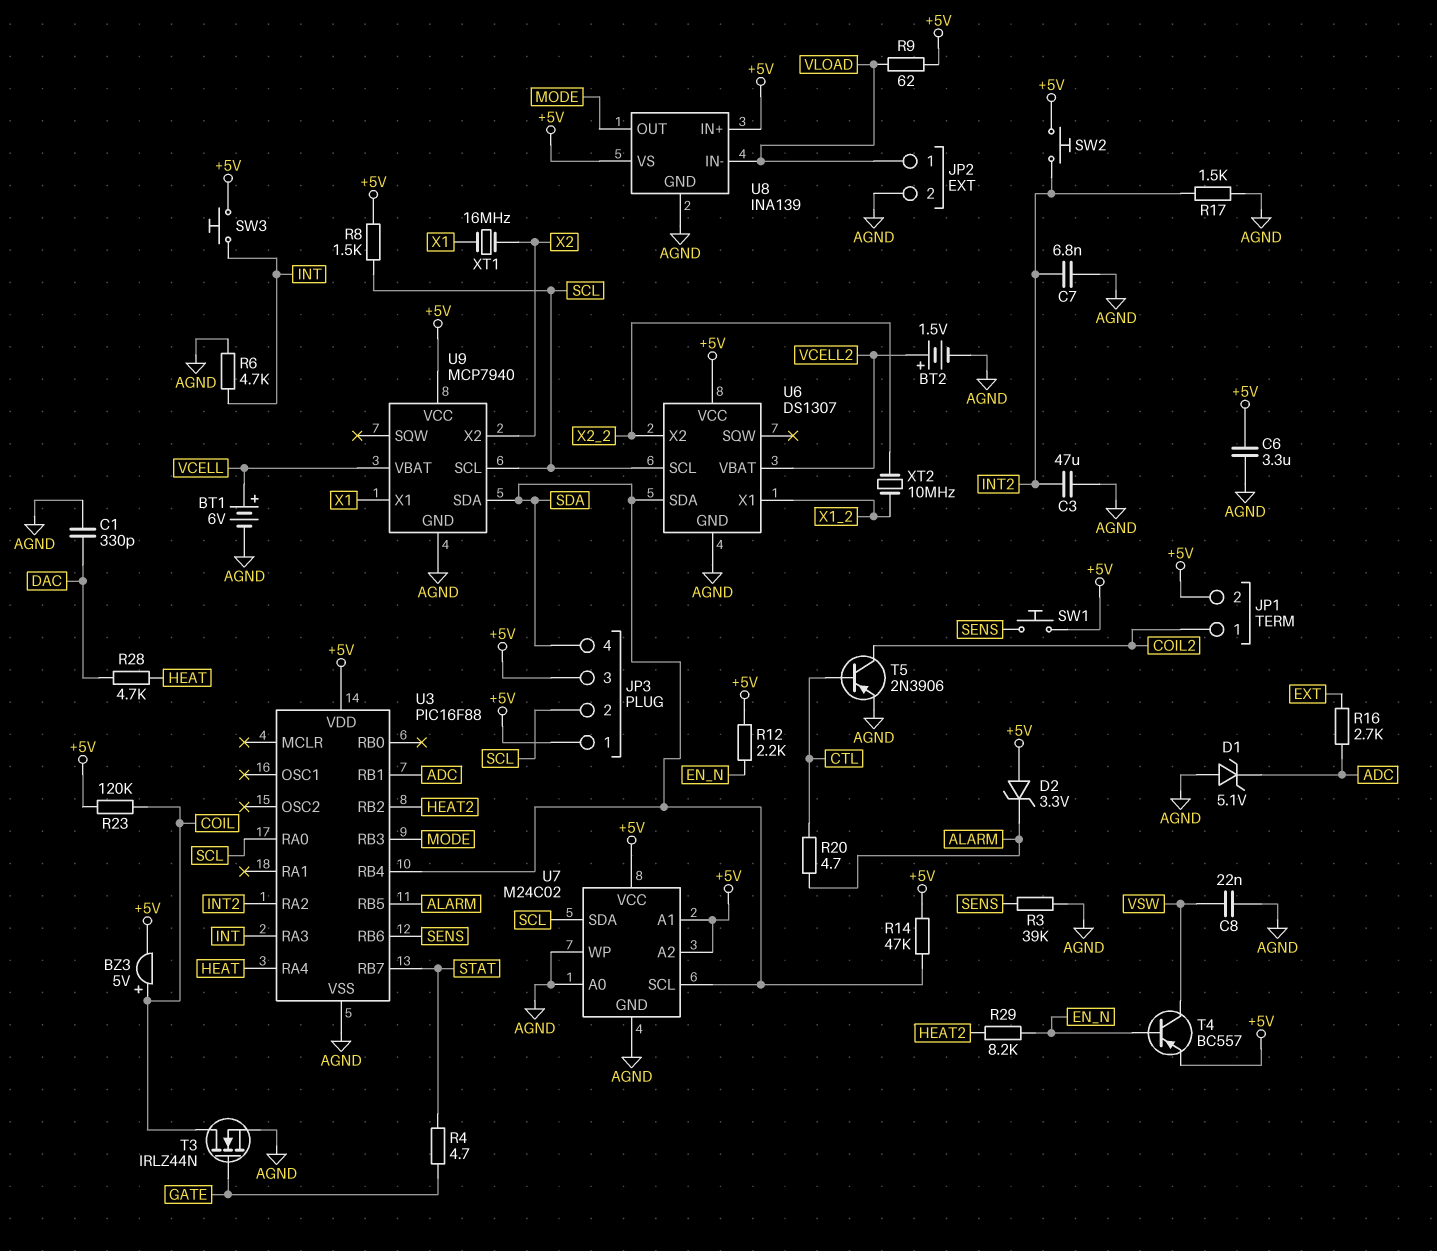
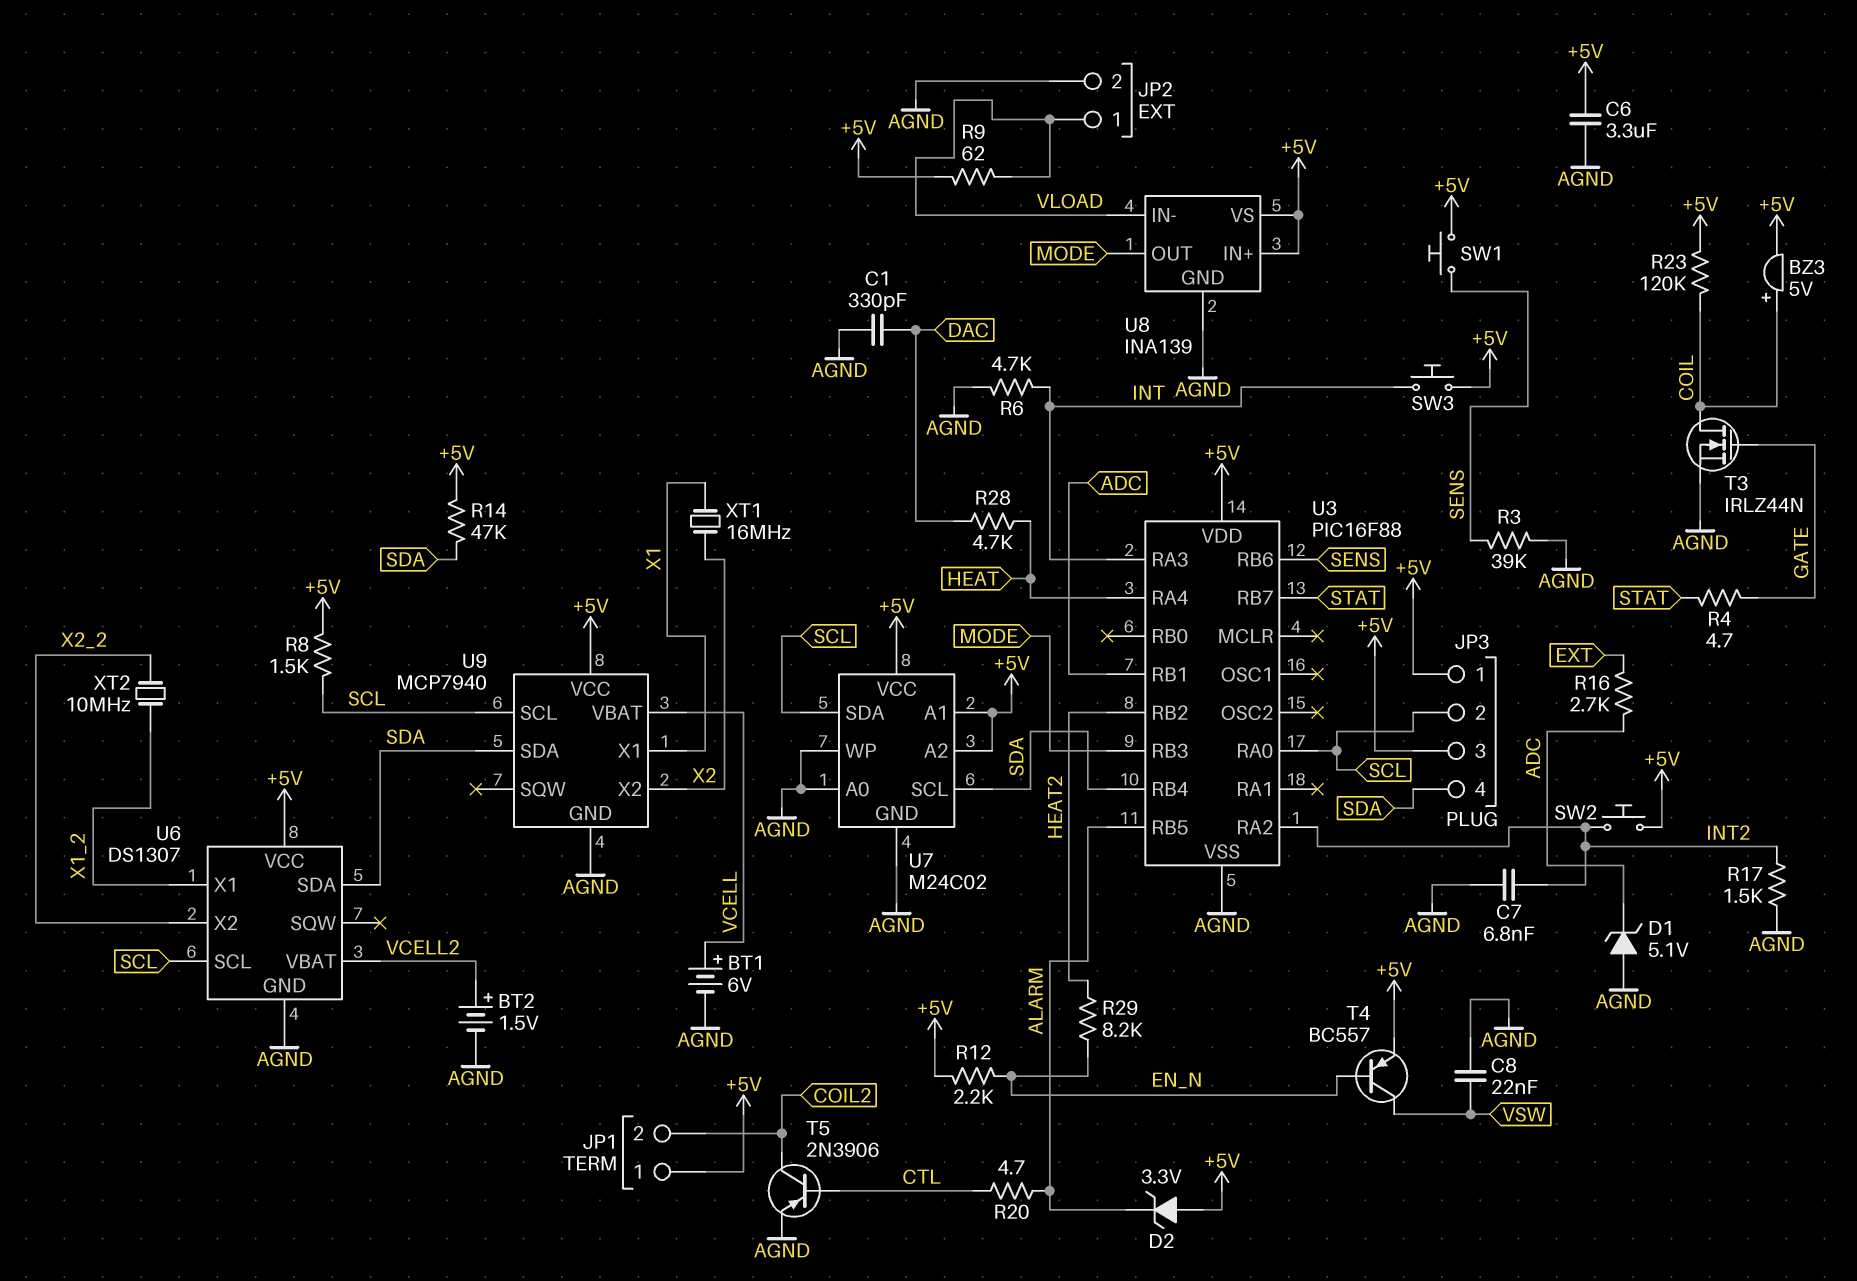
C3: 47uF (AGND, INT2) -> none
JP1 pin 1: COIL2 -> +5V
JP1 pin 2: +5V -> COIL2

